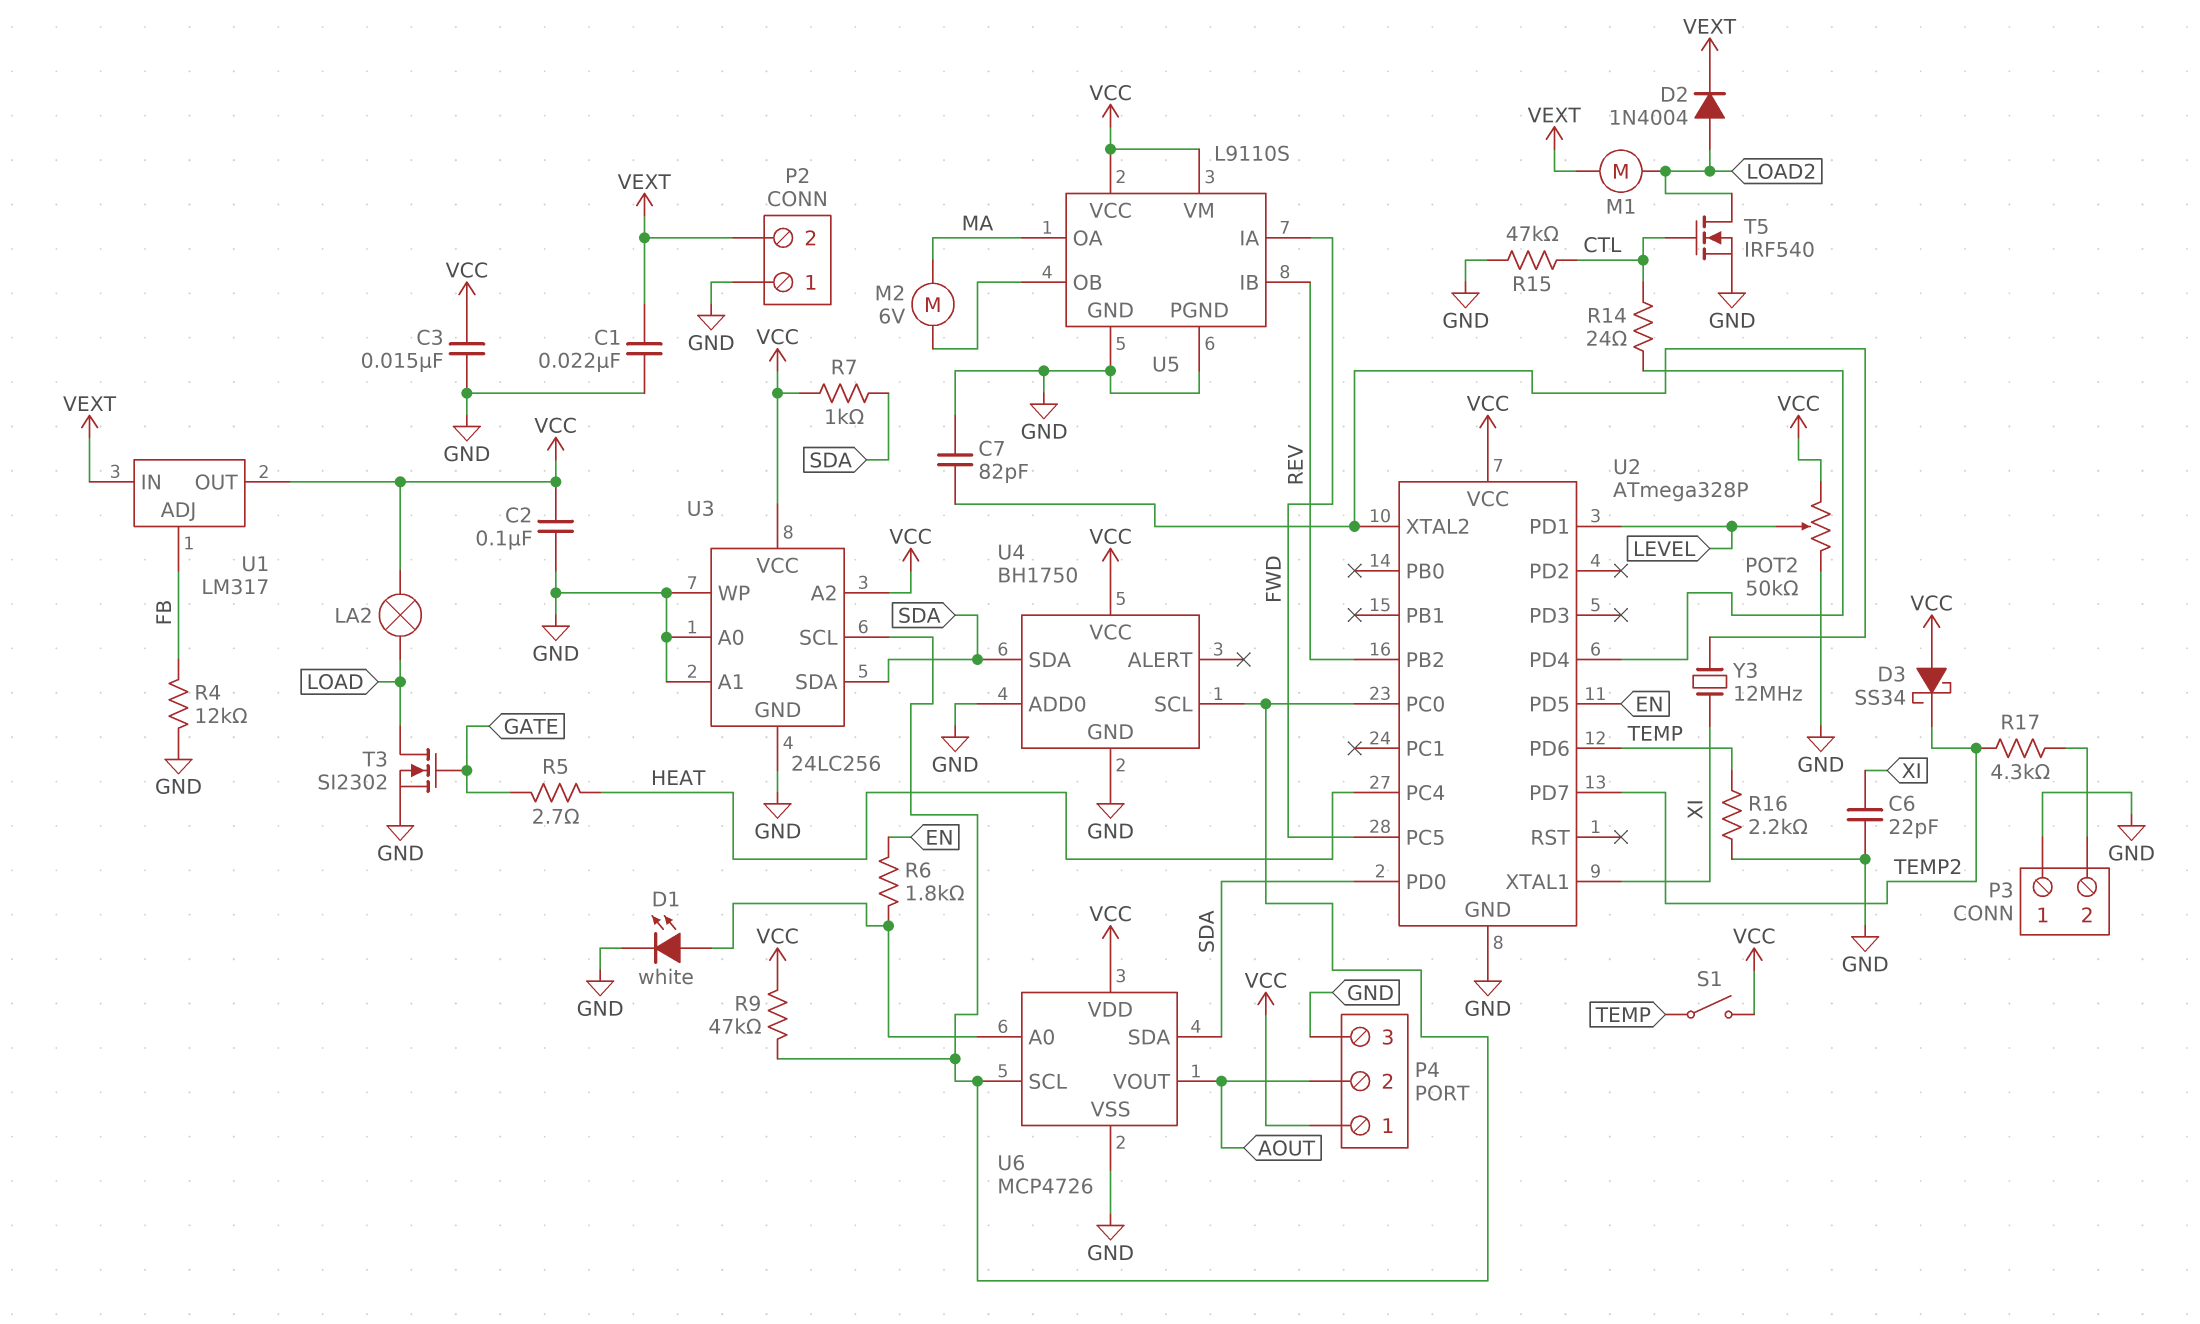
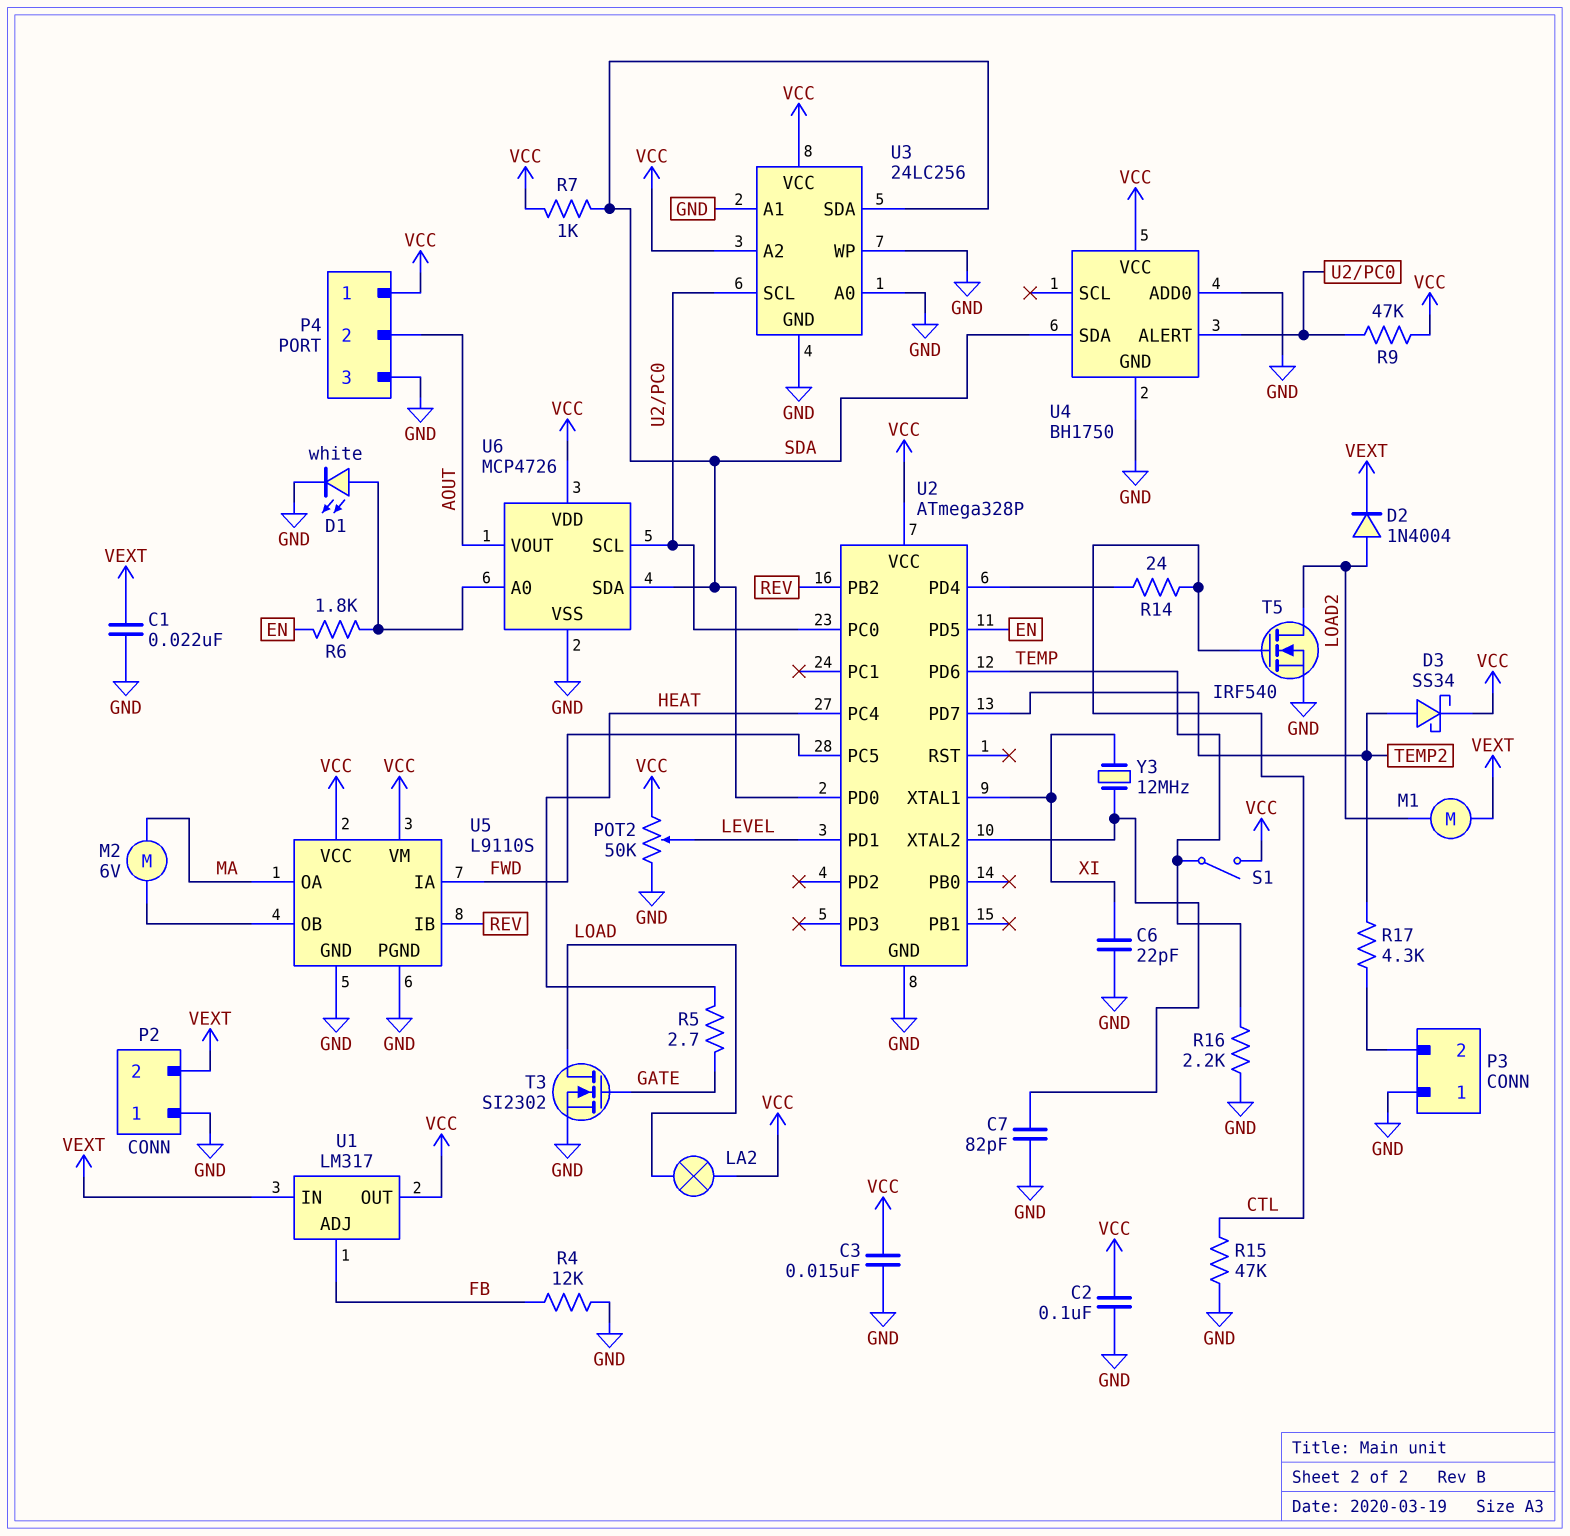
D3: schottky SS34 (A VCC, K TEMP2) -> schottky SS34 (A TEMP2, K VCC)
U4 pin ALERT: none -> U2/PC0
U4 pin SCL: U2/PC0 -> none

